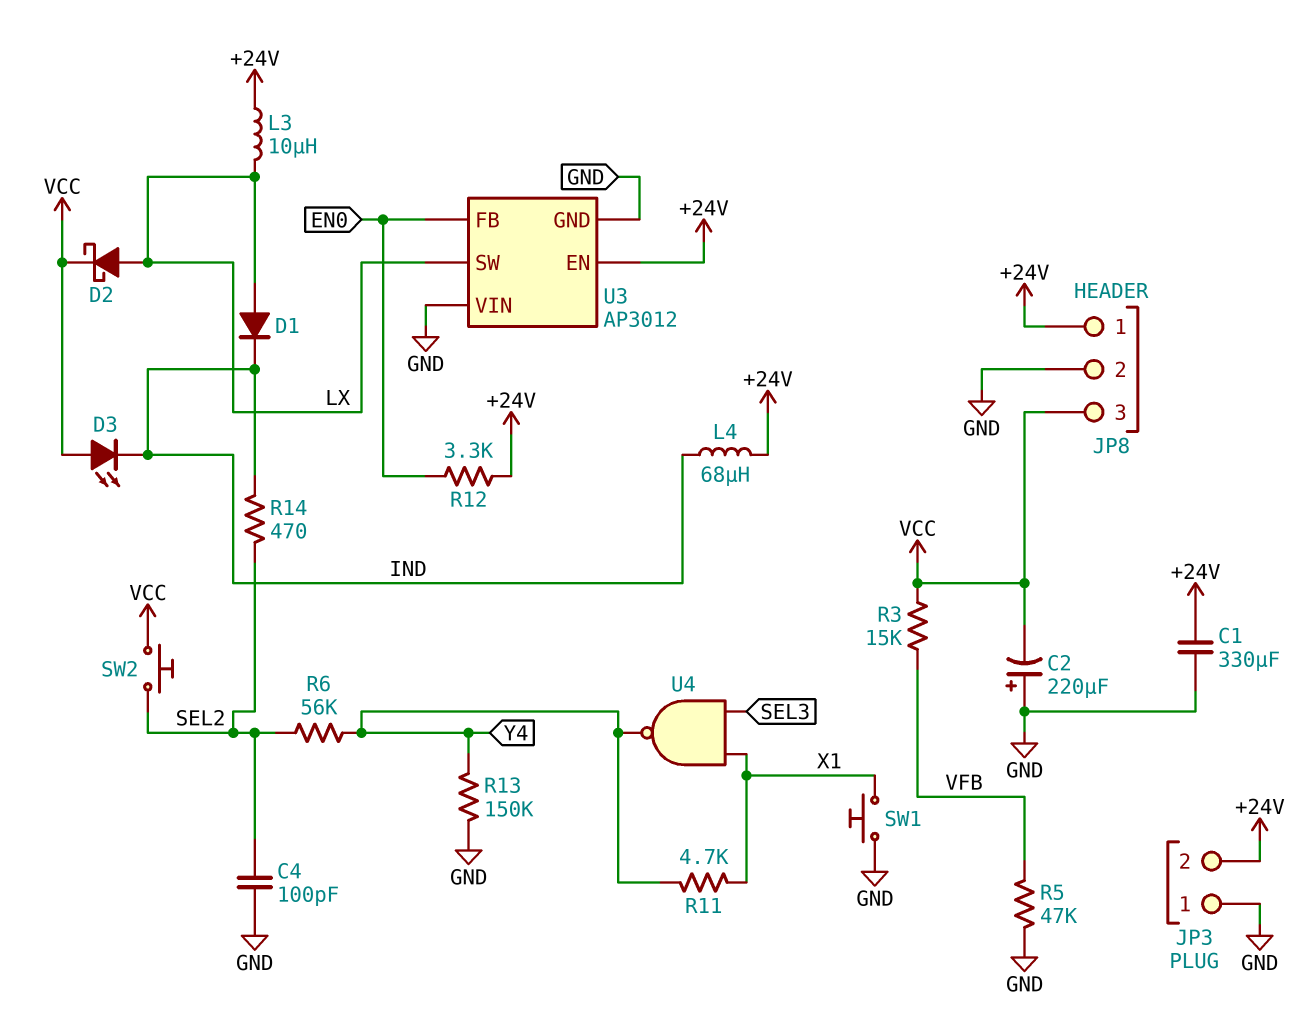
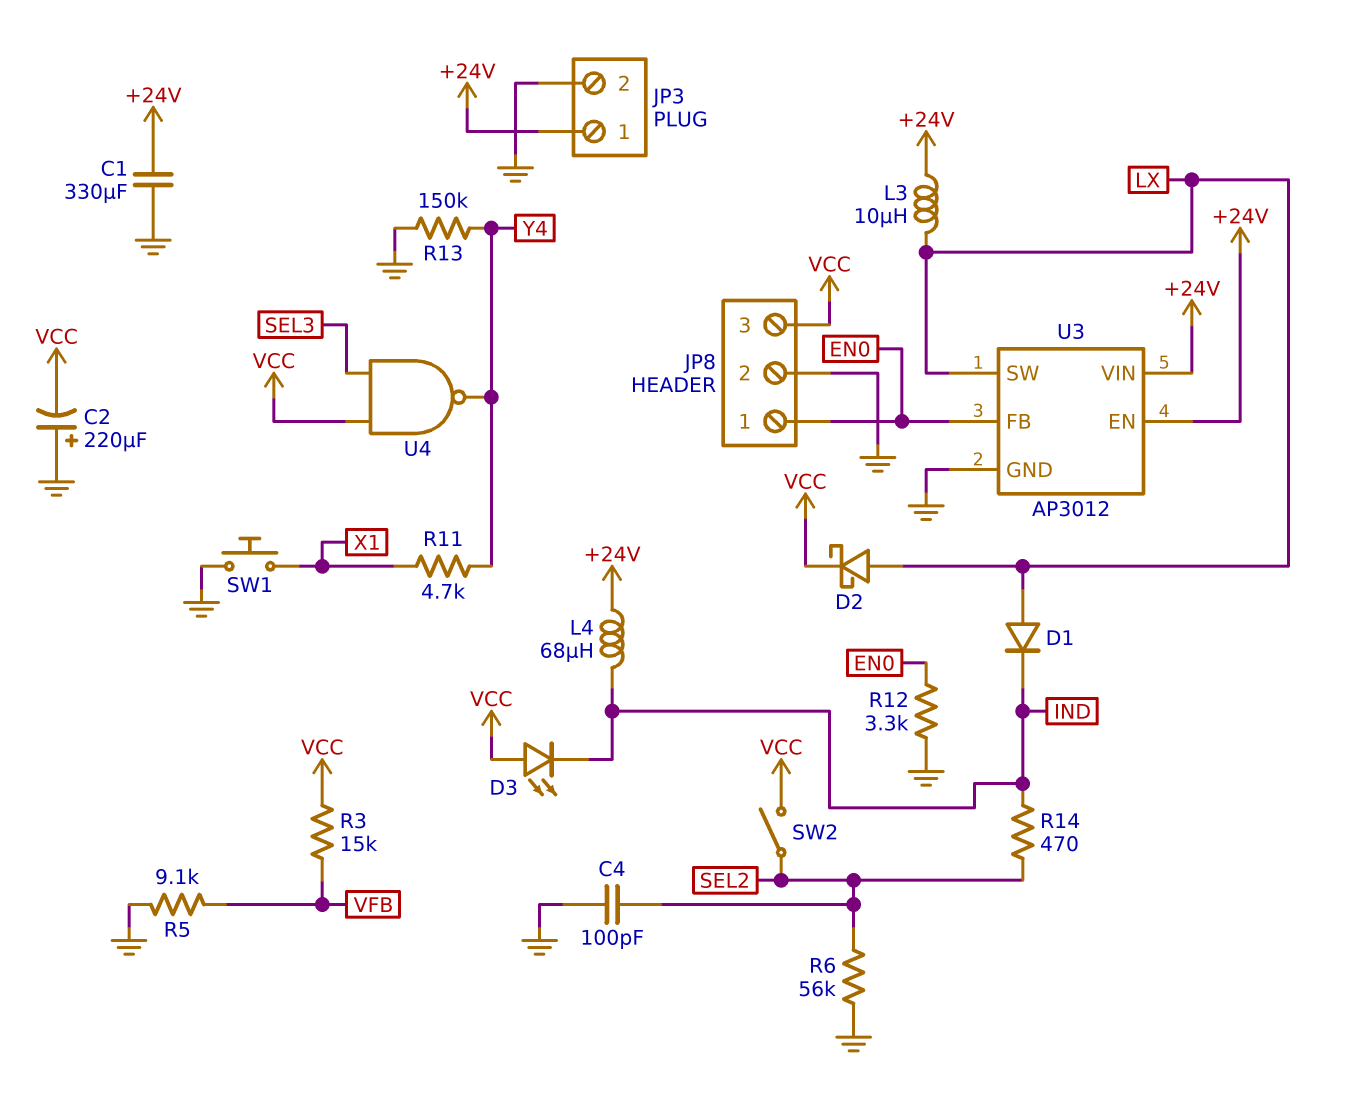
JP3 pin 1: GND -> +24V
JP3 pin 2: +24V -> GND
JP8 pin 1: +24V -> EN0
R5: 47k (GND, VFB) -> 9.1k (GND, VFB)
R6: 56k (SEL2, Y4) -> 56k (GND, SEL2)
R12: 3.3k (+24V, EN0) -> 3.3k (EN0, GND)
SW2: button (SEL2, VCC) -> switch (SEL2, VCC)
U3 pin VIN: GND -> +24V
U4: NAND (in SEL3, in X1, out Y4) -> NAND (in SEL3, in VCC, out Y4)

